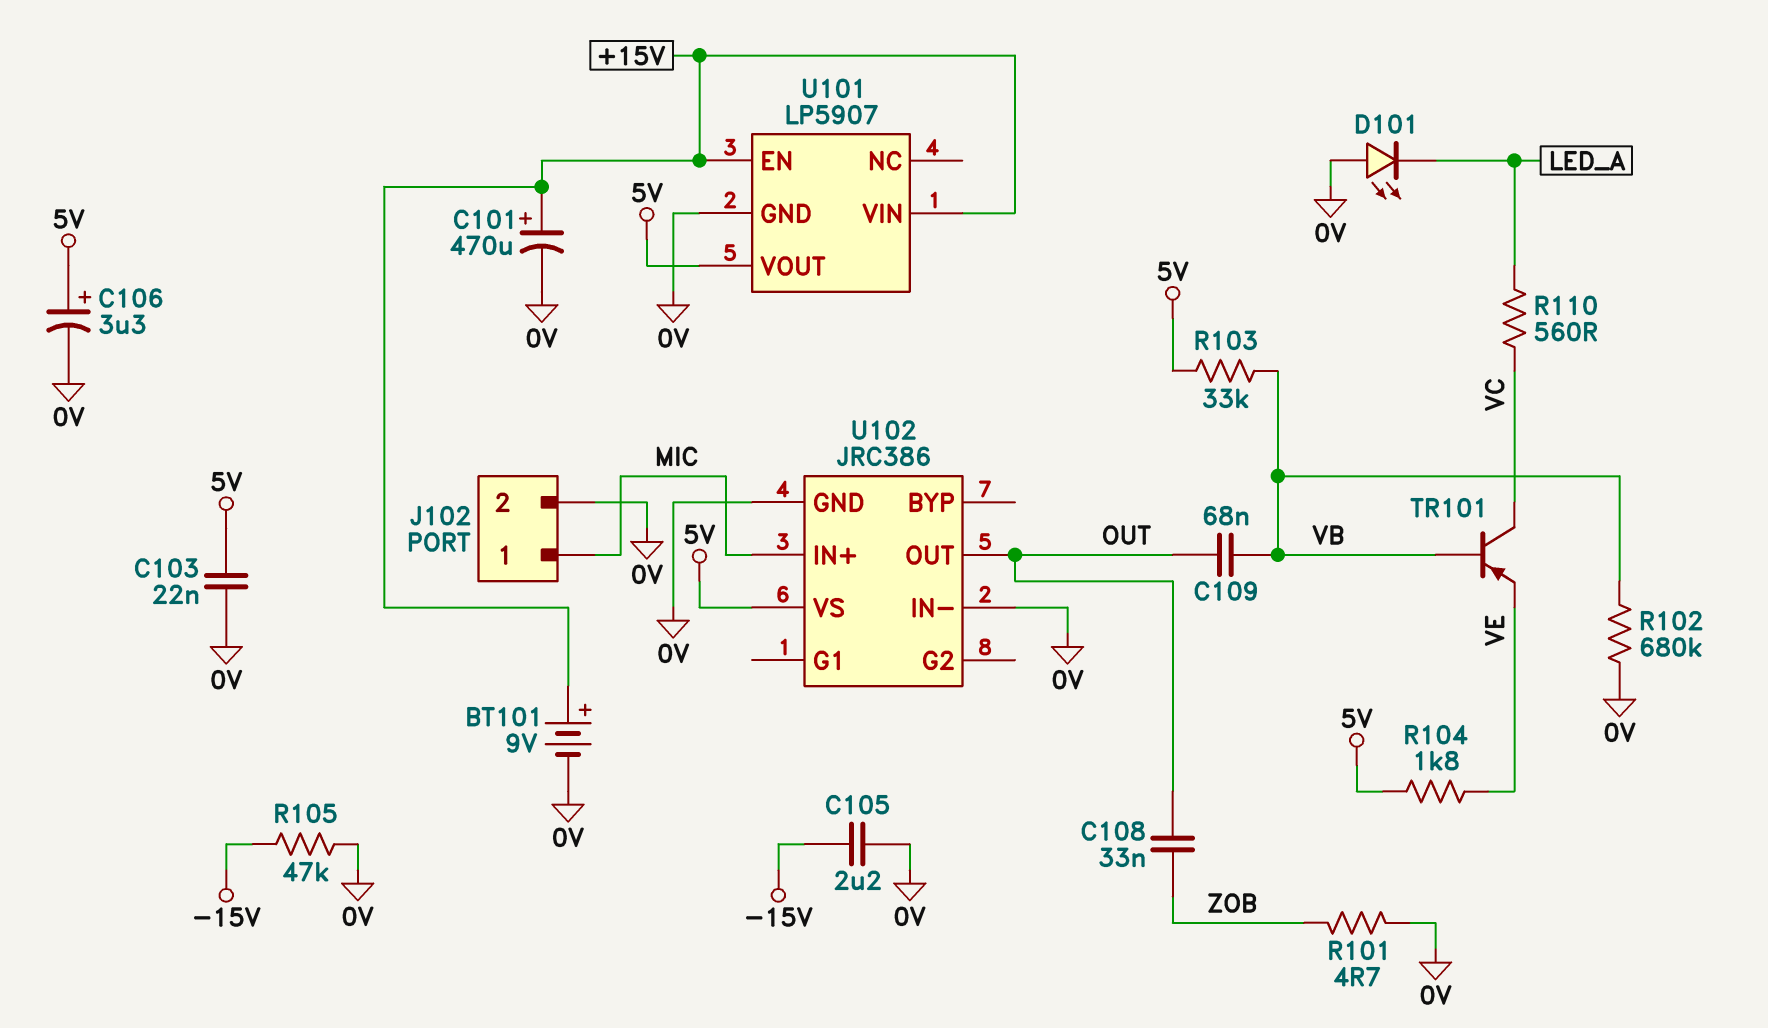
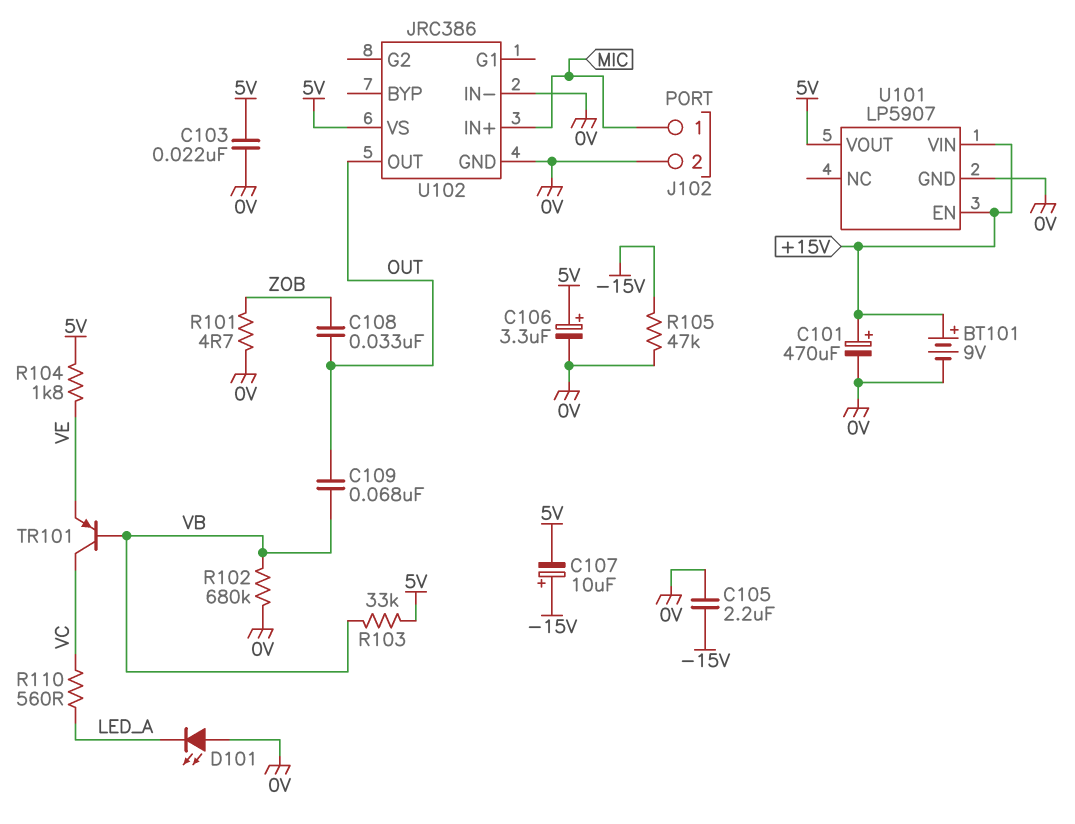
C107: none -> 10uF (plus -15V, minus 5V)

